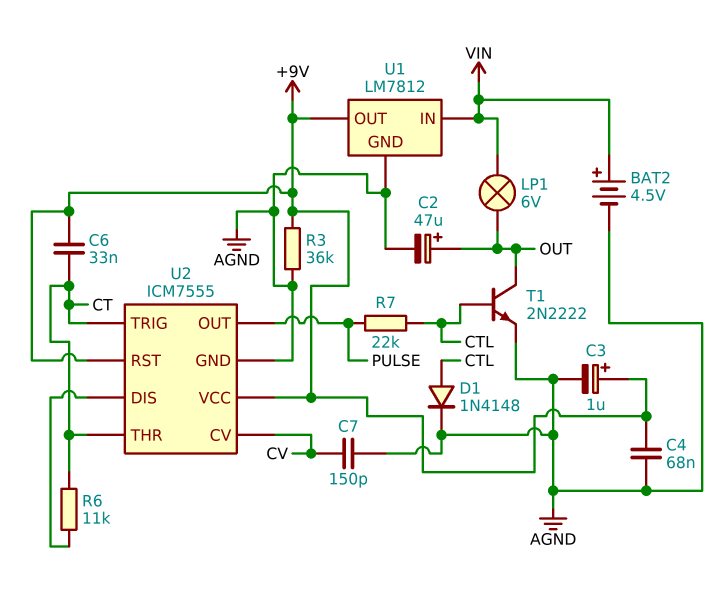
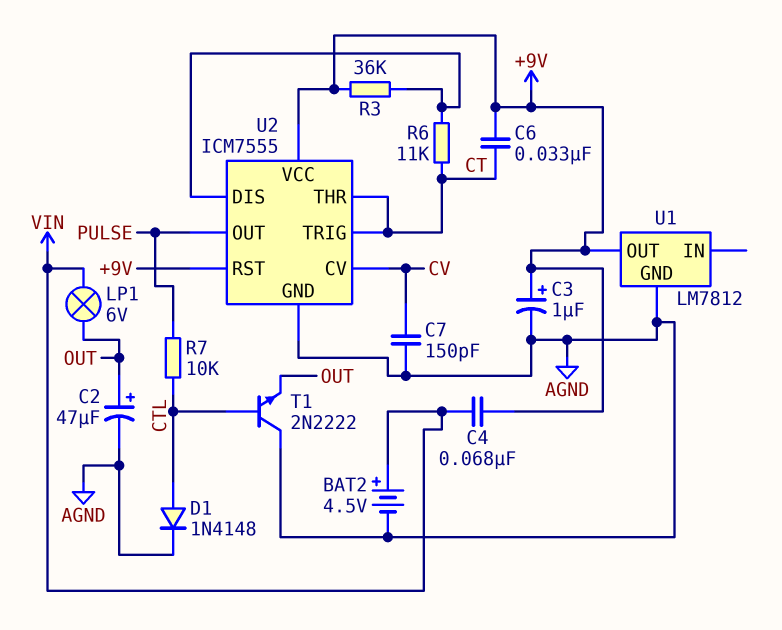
C4: 68nF (+9V, AGND) -> 68nF (+9V, VIN)
R3: 36k (+9V, AGND) -> 36k (+9V, U2/DIS)
R7: 22k (CTL, PULSE) -> 10k (CTL, PULSE)
T1: NPN 2N2222 (B CTL, C OUT, E AGND) -> NPN 2N2222 (B CTL, C AGND, E OUT)
U1 pin IN: VIN -> none

